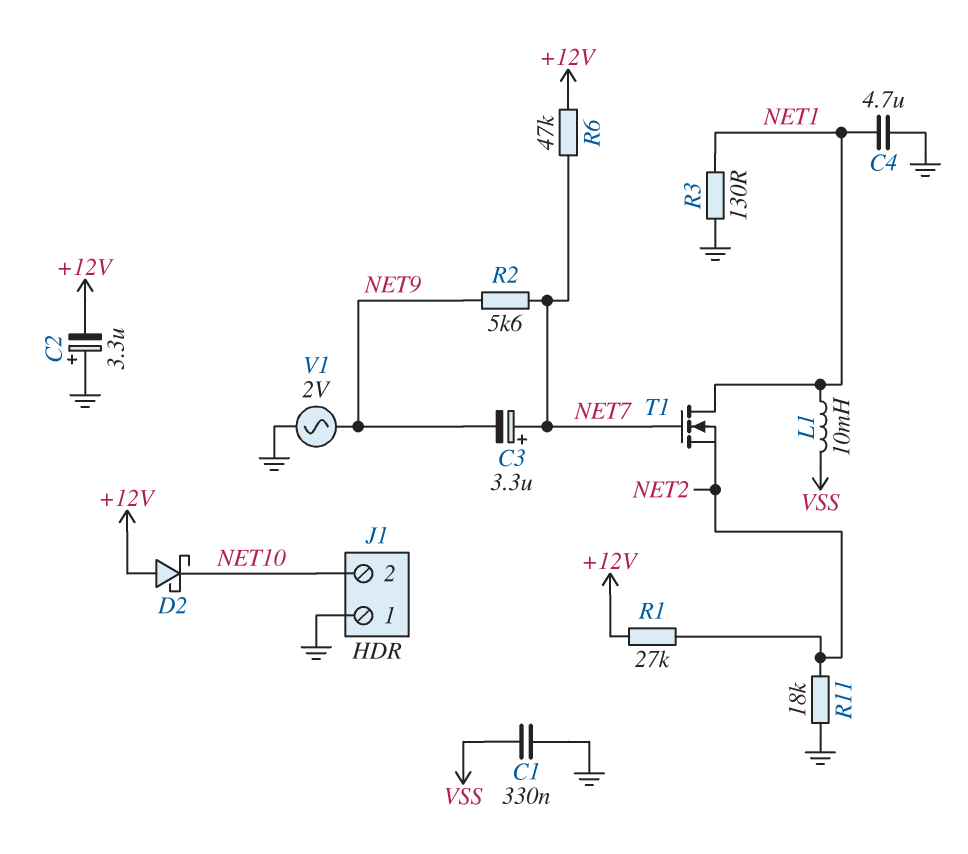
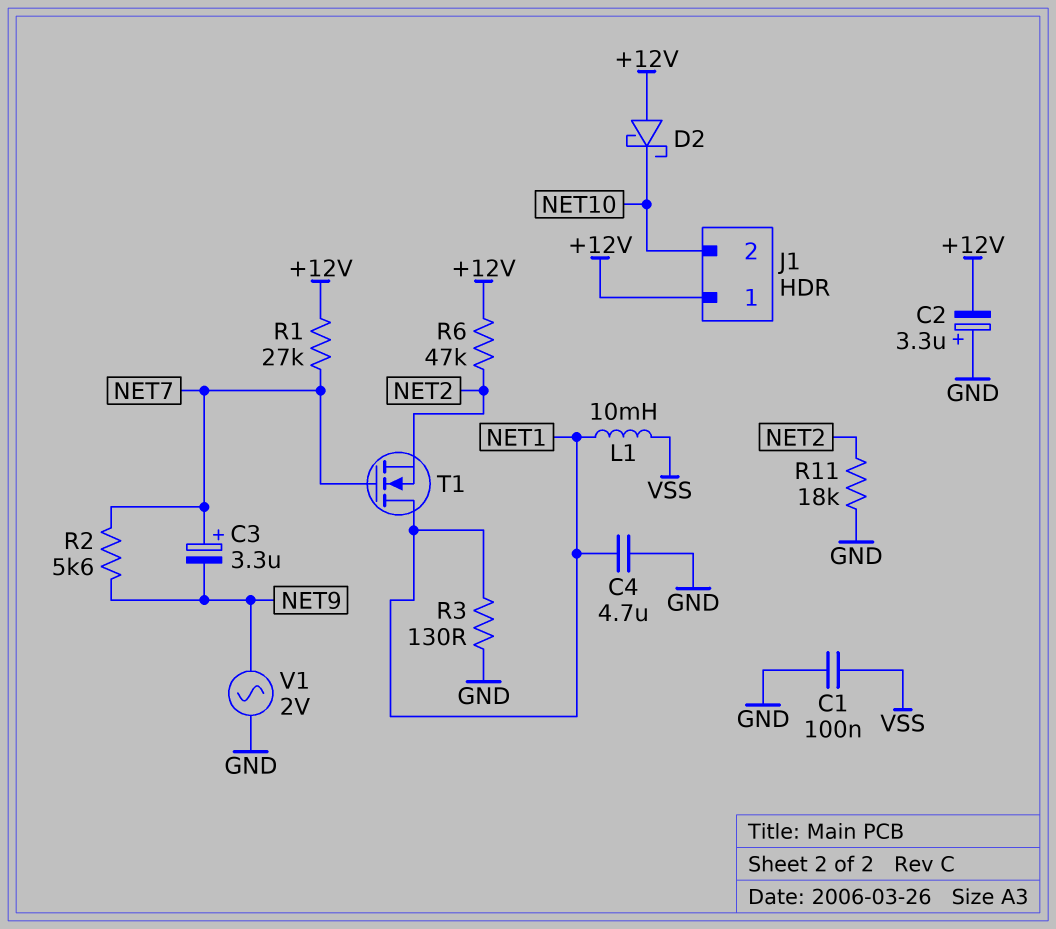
C1: 330nF (GND, VSS) -> 100nF (GND, VSS)
J1 pin 1: GND -> +12V
R1: 27k (+12V, NET2) -> 27k (+12V, NET7)
R6: 47k (+12V, NET7) -> 47k (+12V, NET2)

